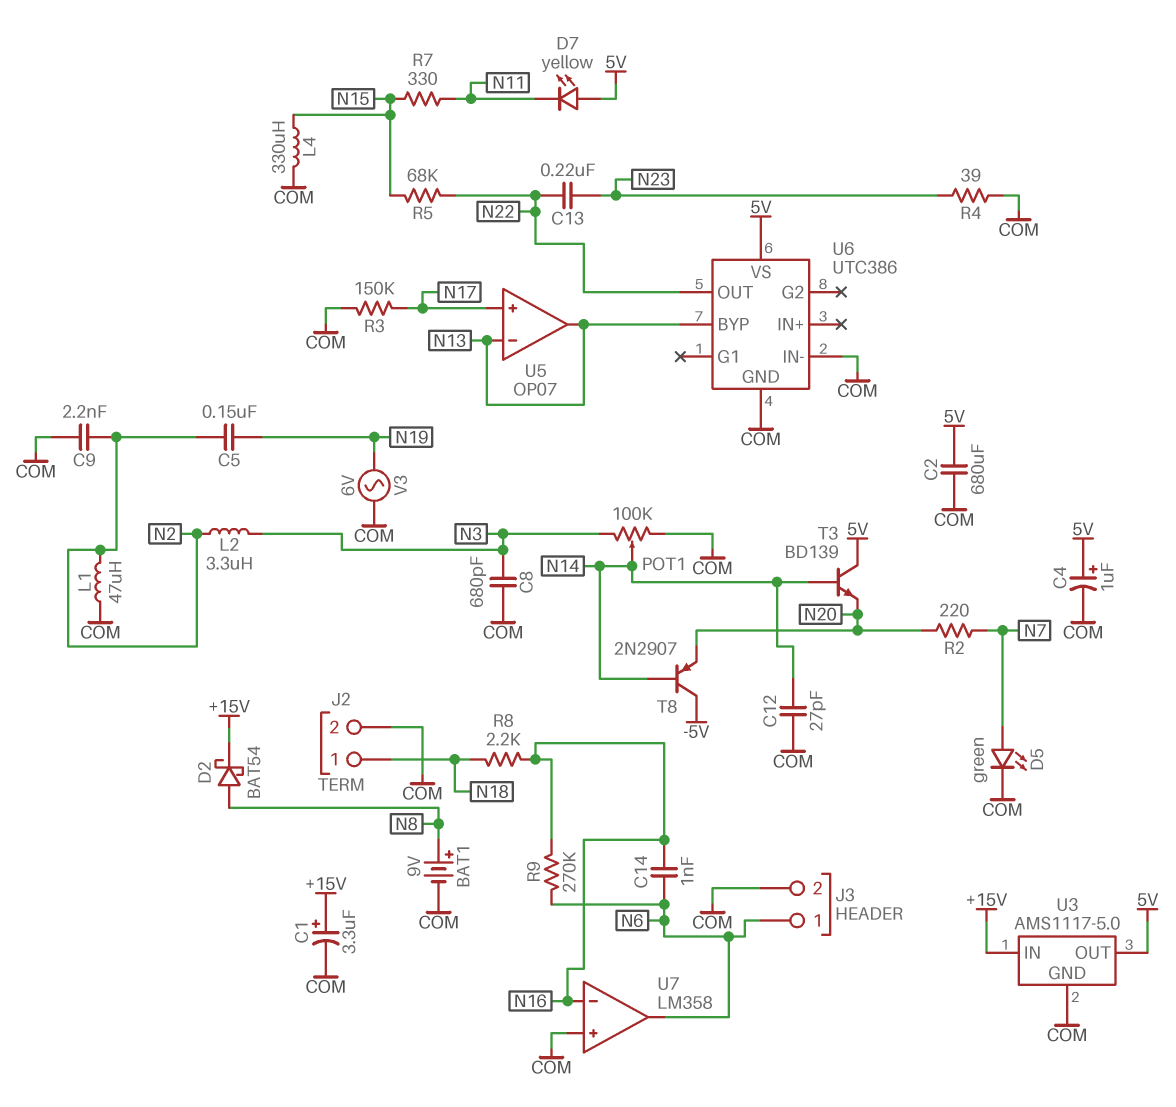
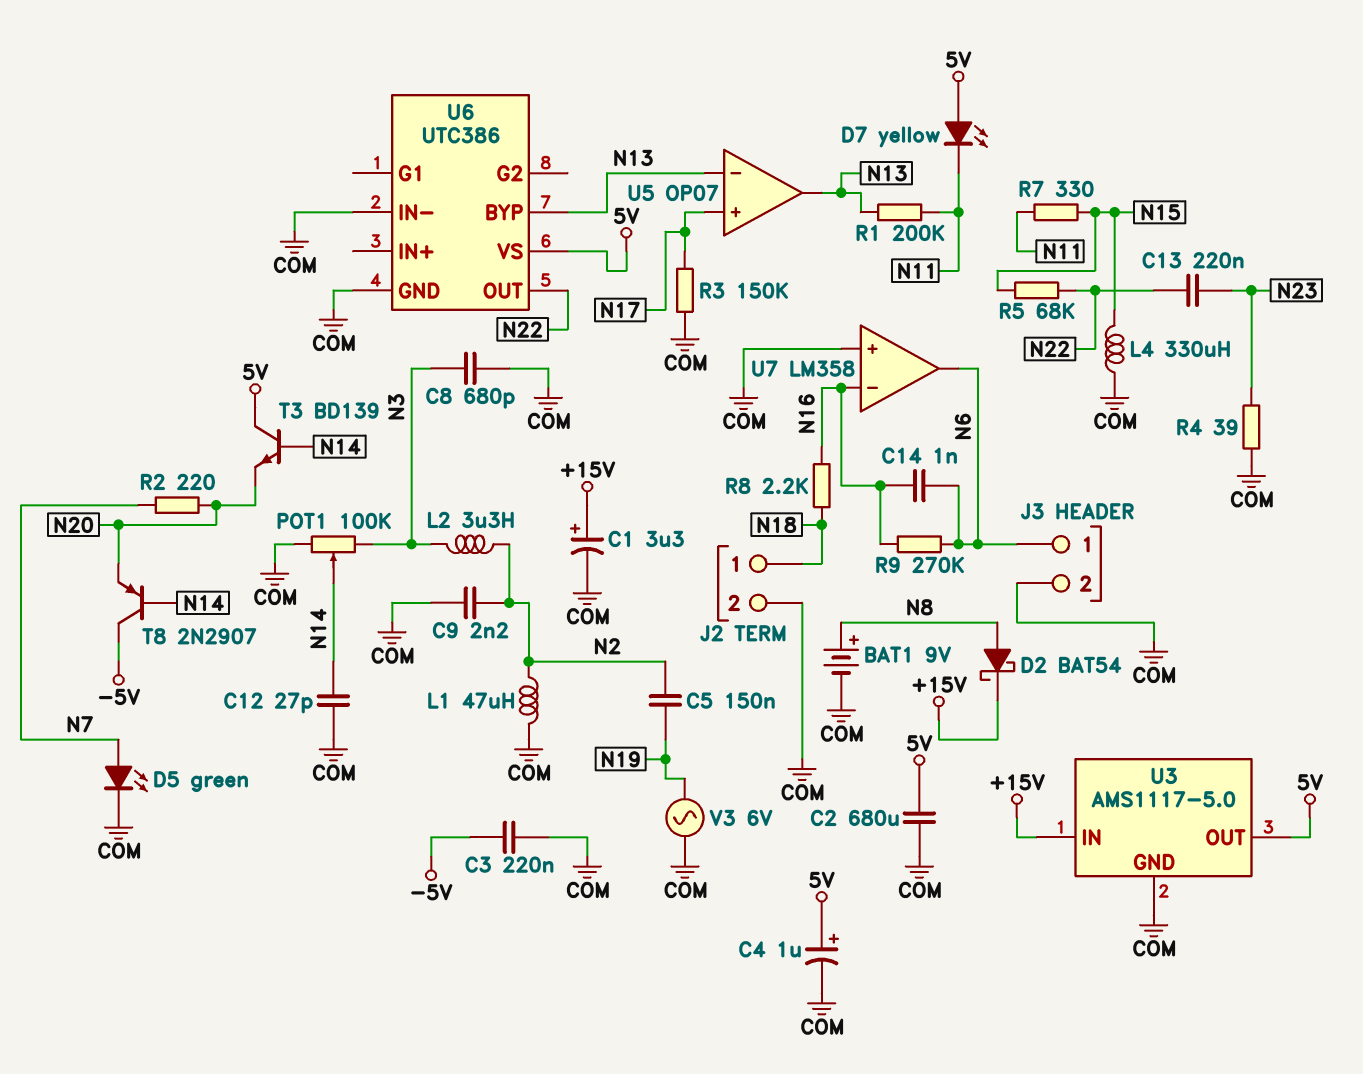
C3: none -> 220nF (-5V, COM)
R1: none -> 200k (N11, N13)

